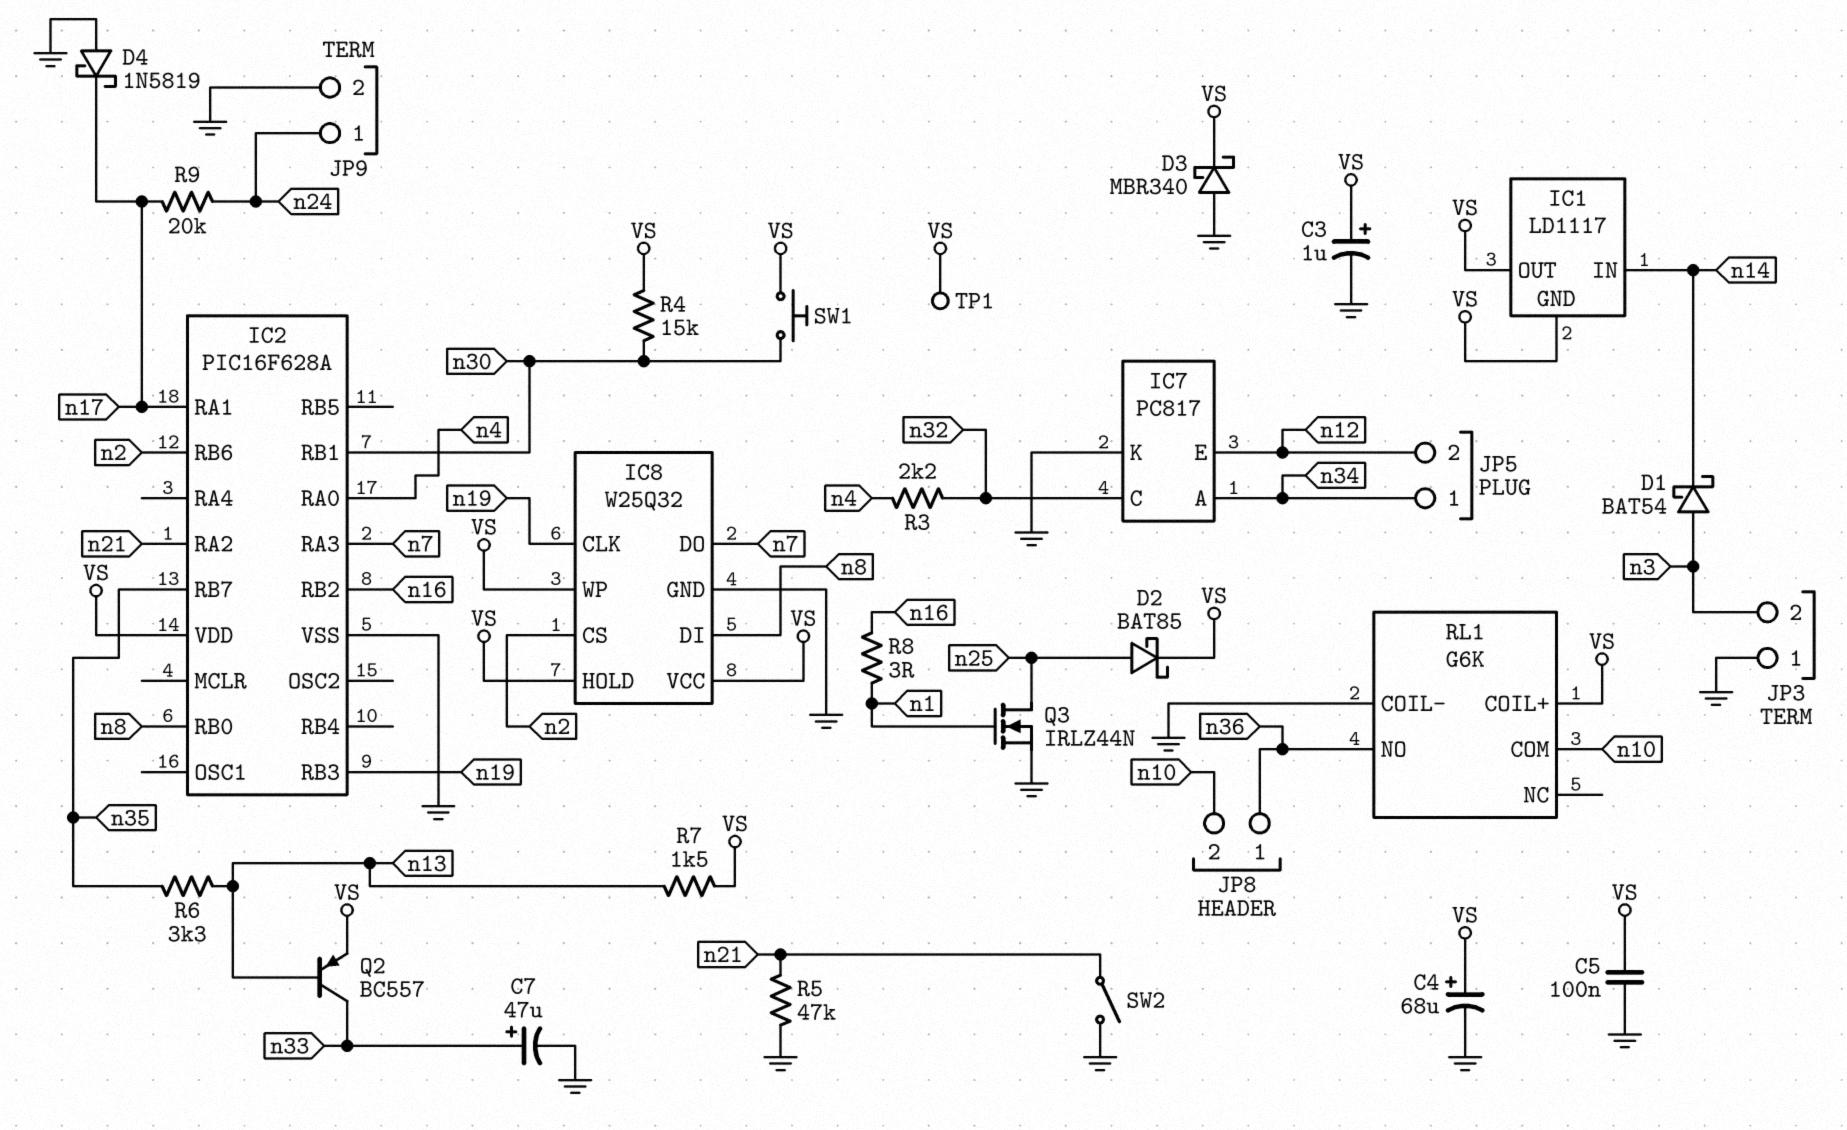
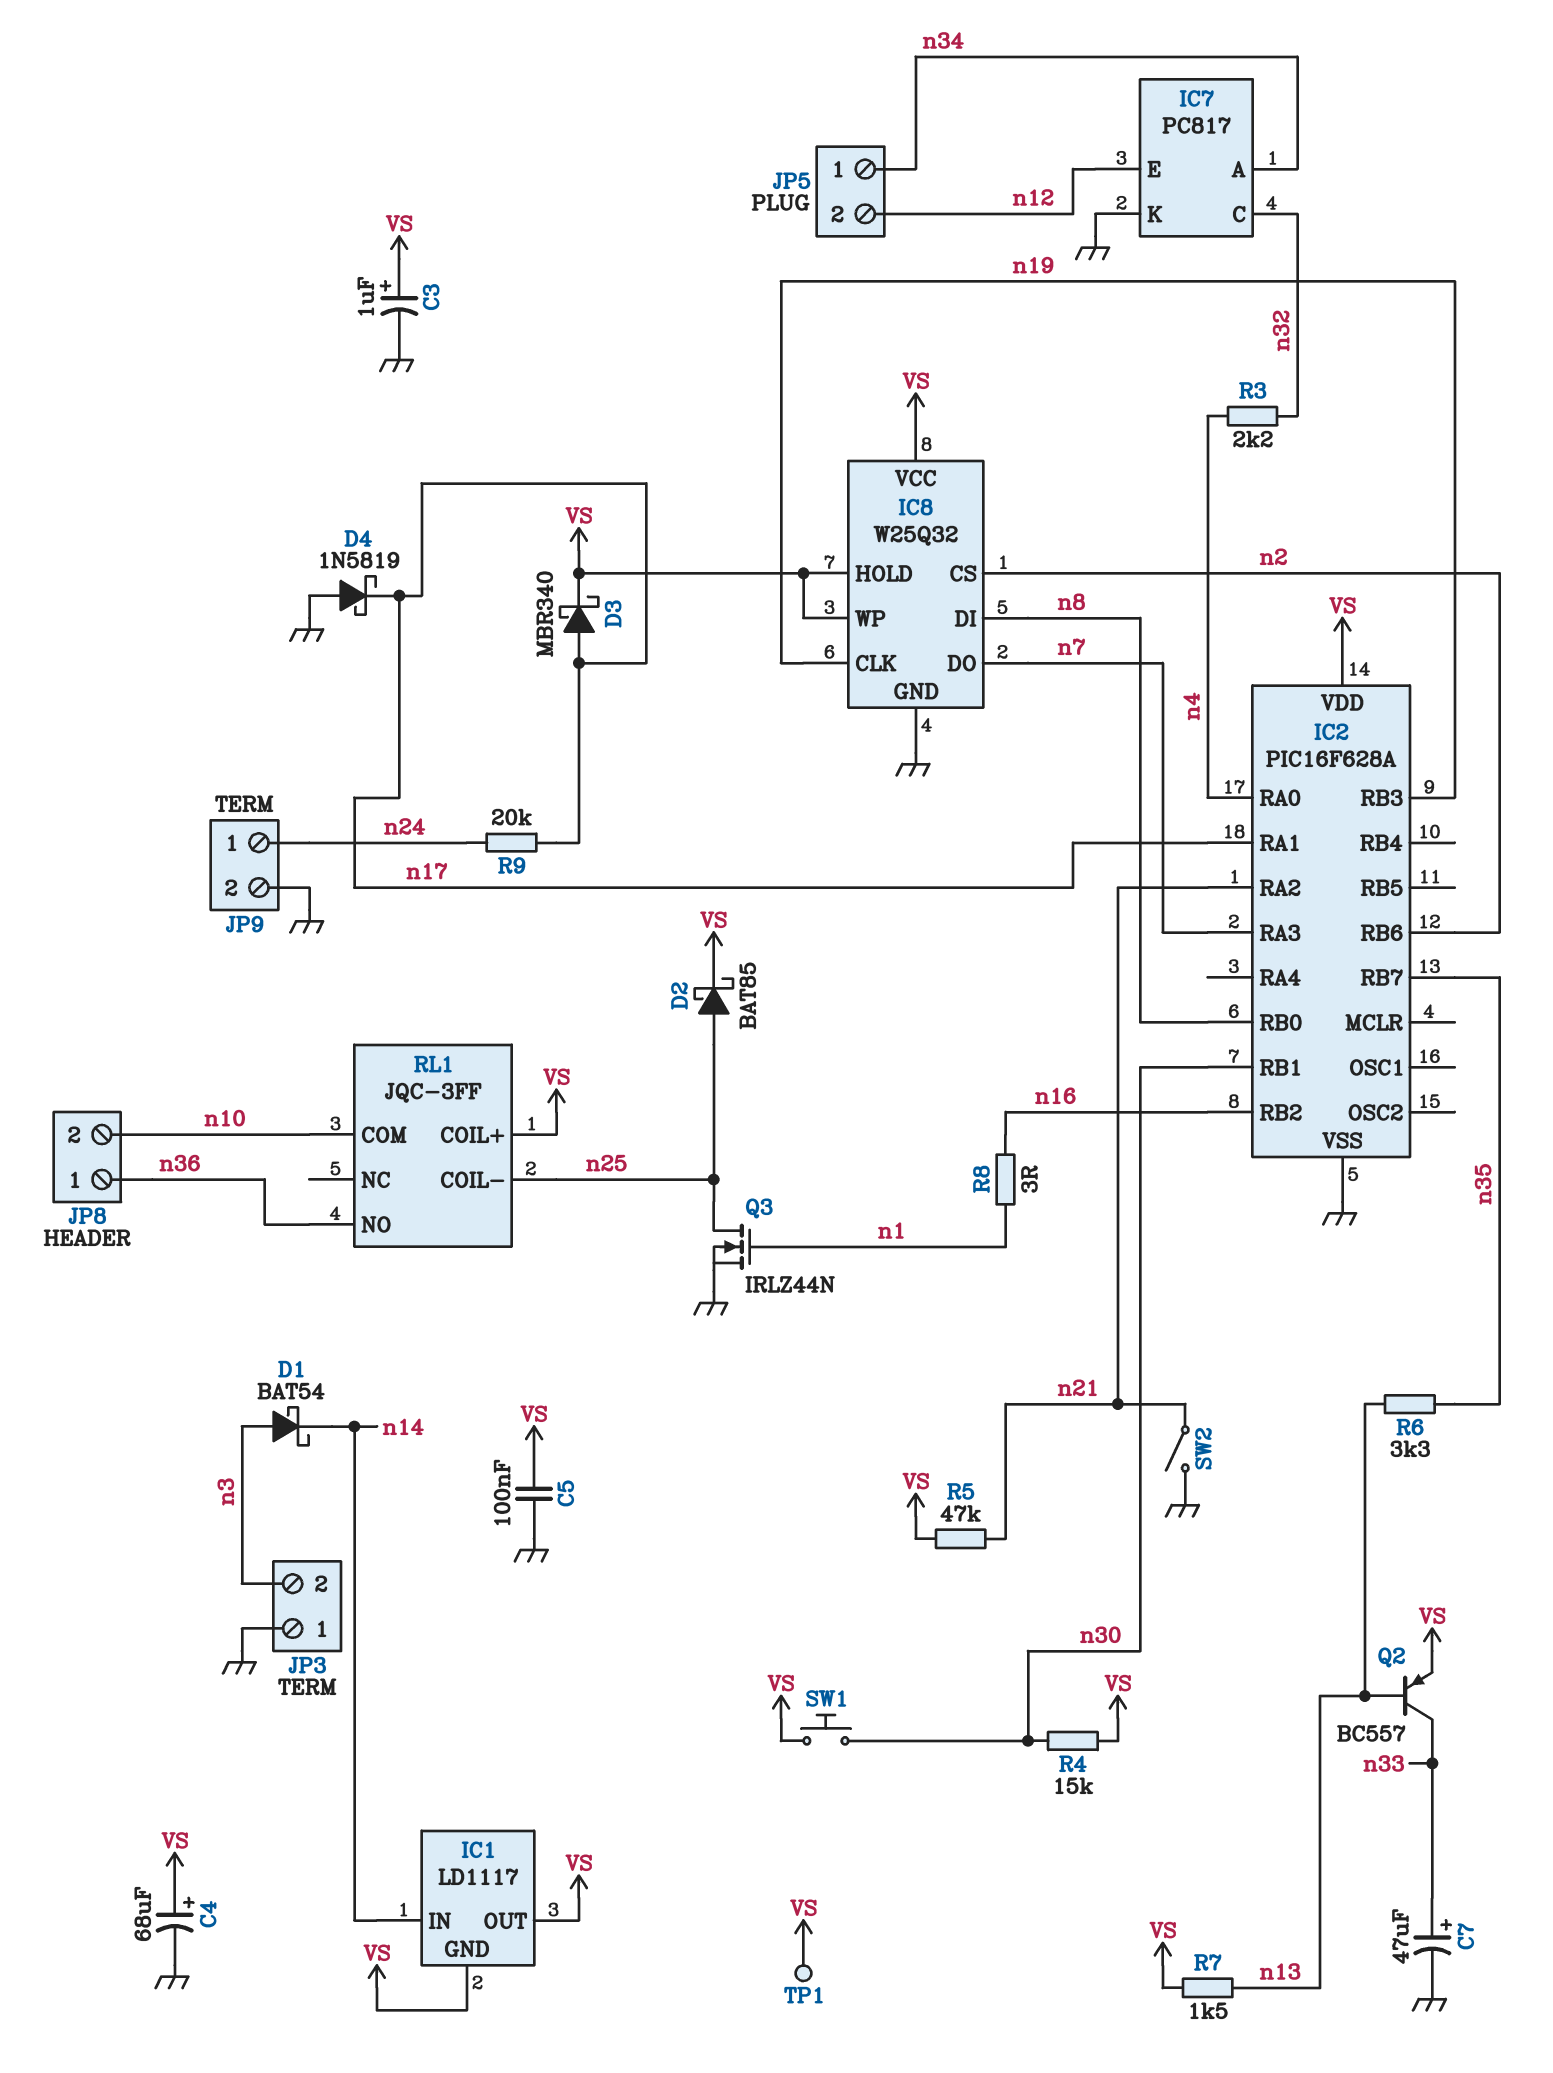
D3: schottky MBR340 (A GND, K VS) -> schottky MBR340 (A n17, K VS)
R5: 47k (GND, n21) -> 47k (VS, n21)
RL1: G6K -> JQC-3FF
RL1 pin COIL-: GND -> n25

